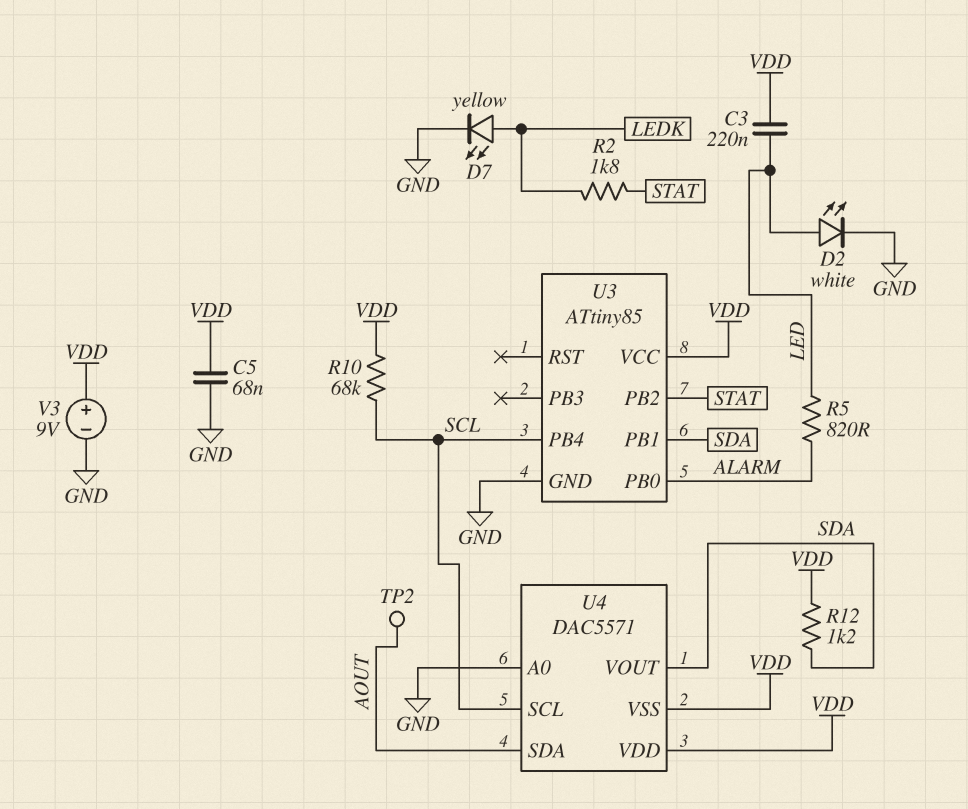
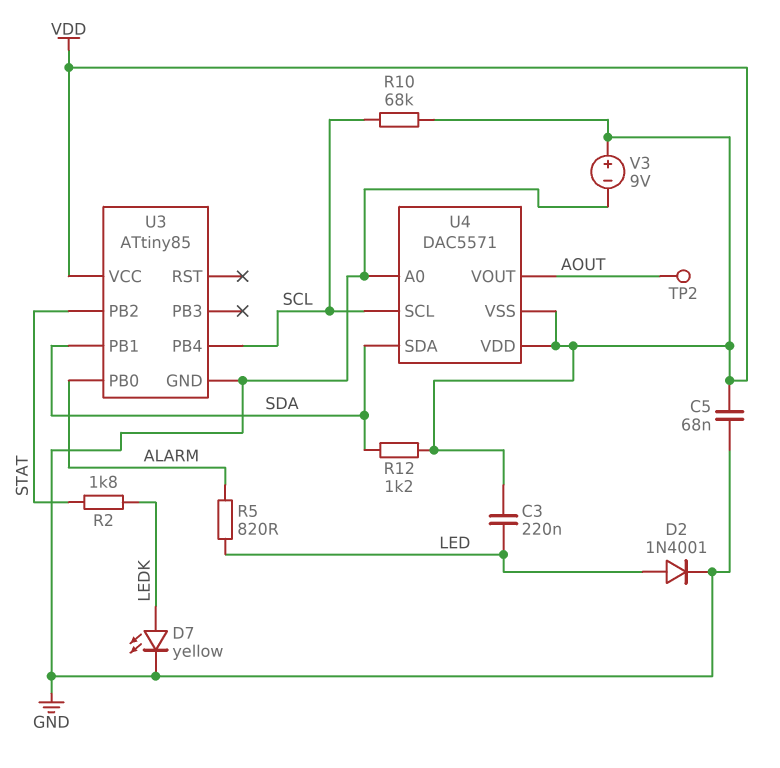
D2: LED white (A LED, K GND) -> diode 1N4001 (A LED, K GND)
U4 pin SDA: AOUT -> SDA
U4 pin VOUT: SDA -> AOUT

